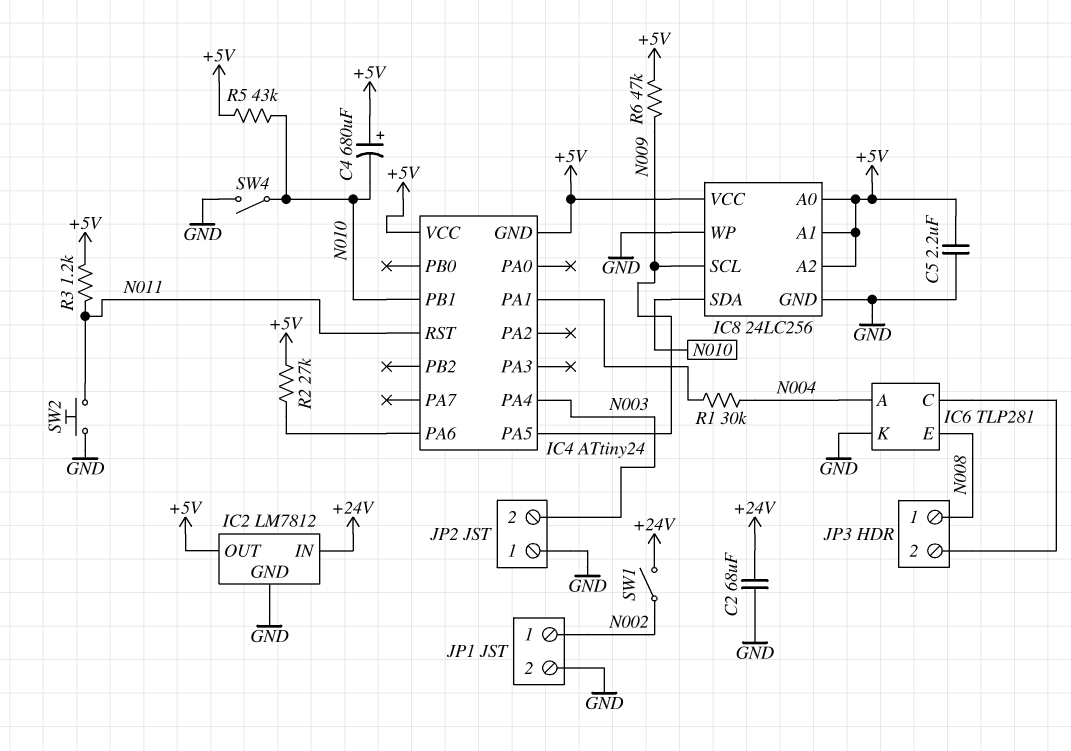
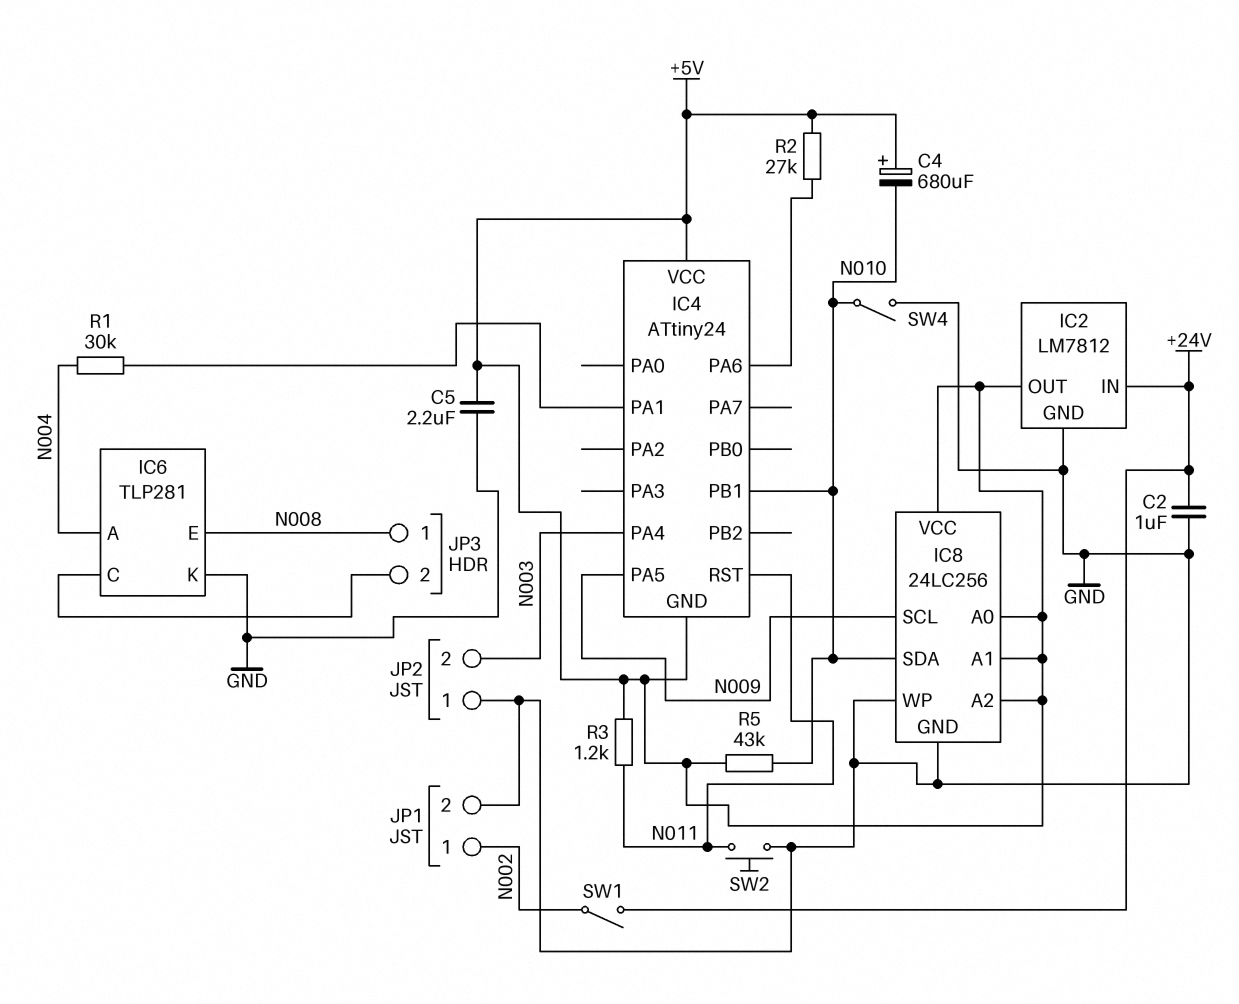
C2: 68uF (+24V, GND) -> 1uF (+24V, GND)
R6: 47k (+5V, N009) -> none

